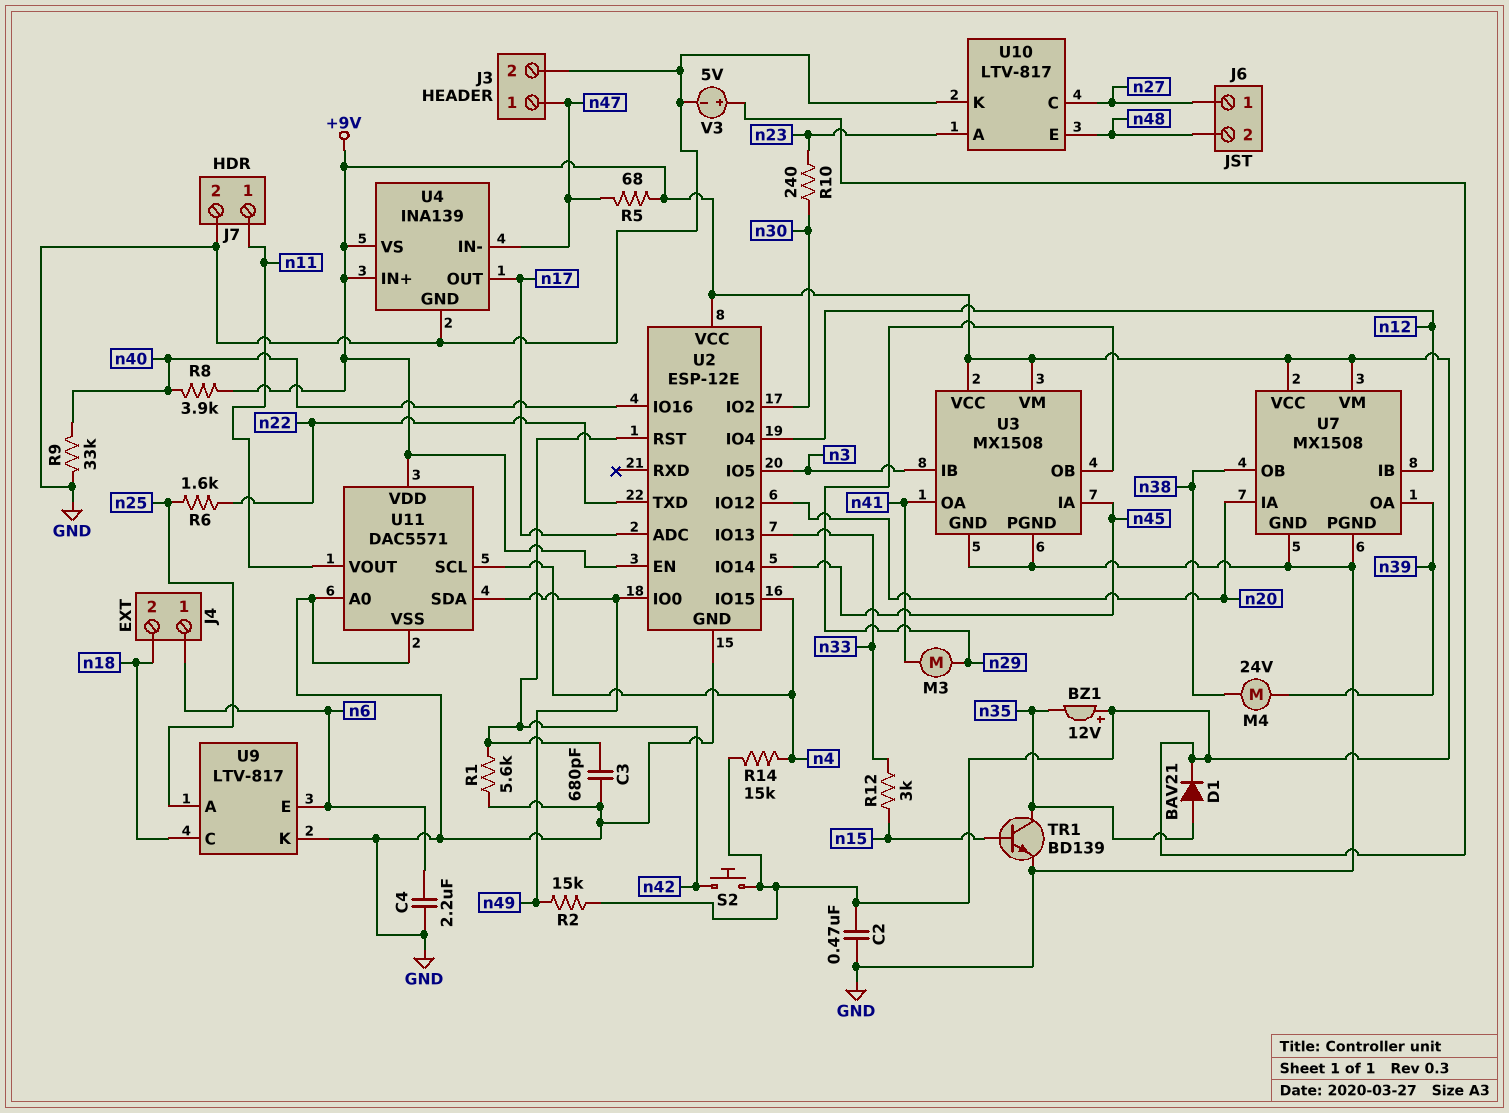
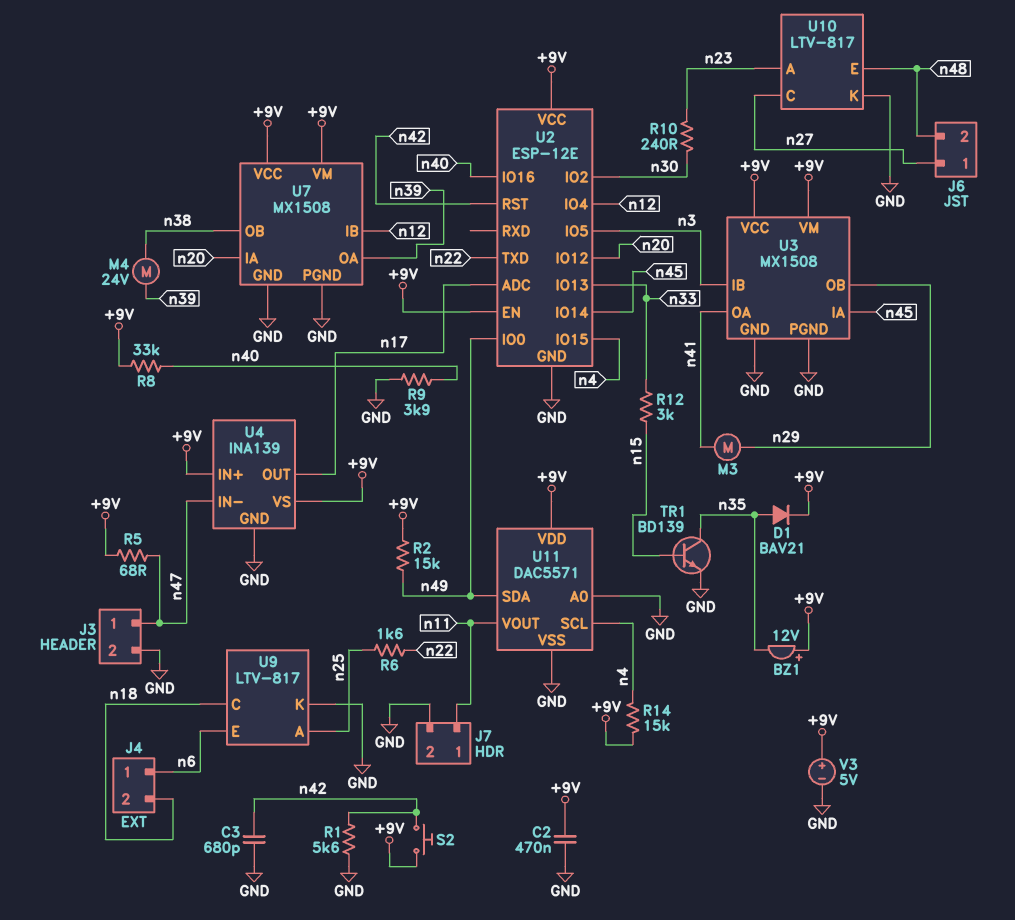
C4: 2.2uF (GND, n6) -> none
R8: 3.9k (+9V, n40) -> 33k (+9V, n40)
R9: 33k (GND, n40) -> 3.9k (GND, n40)

